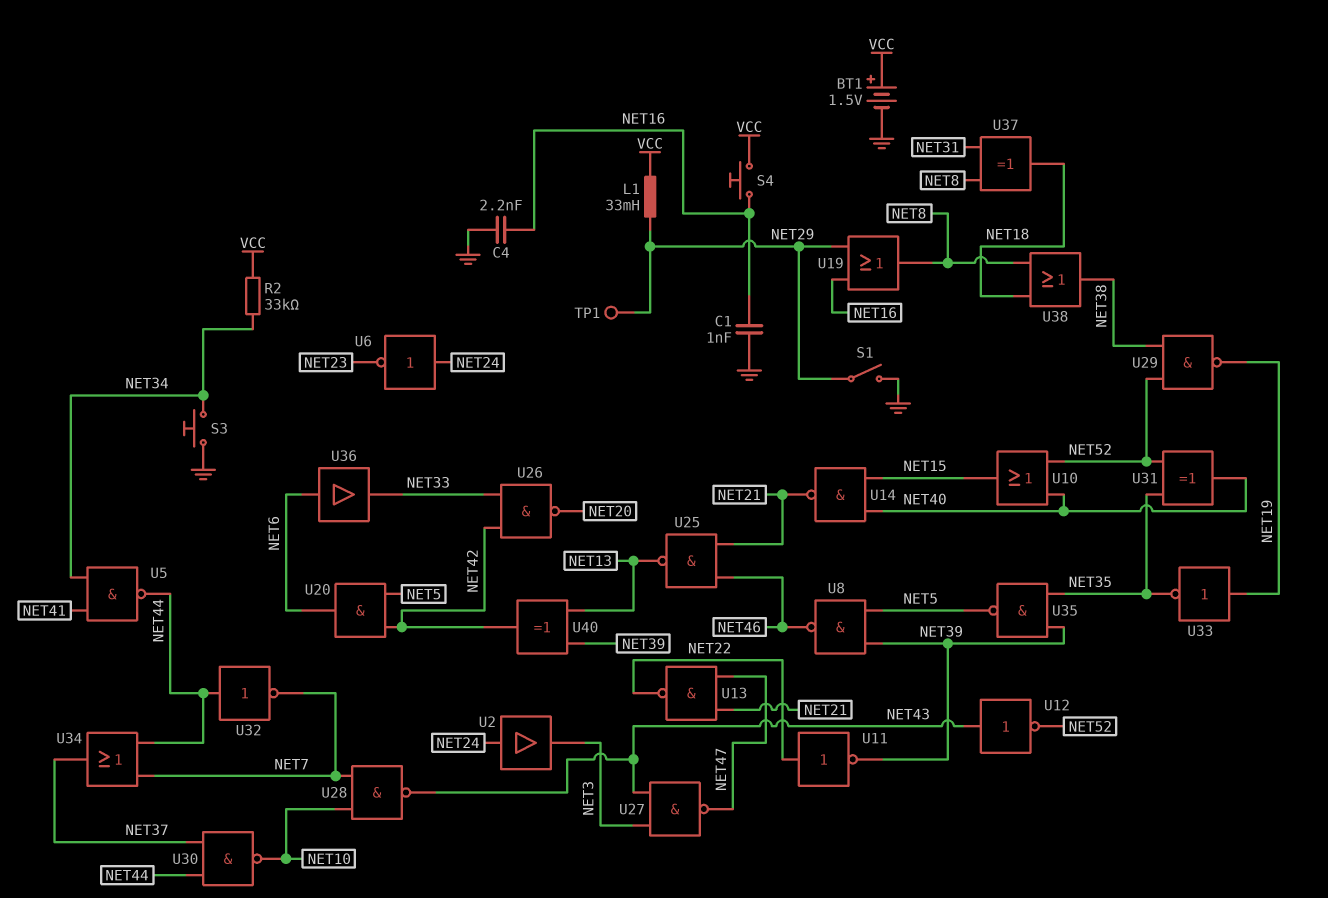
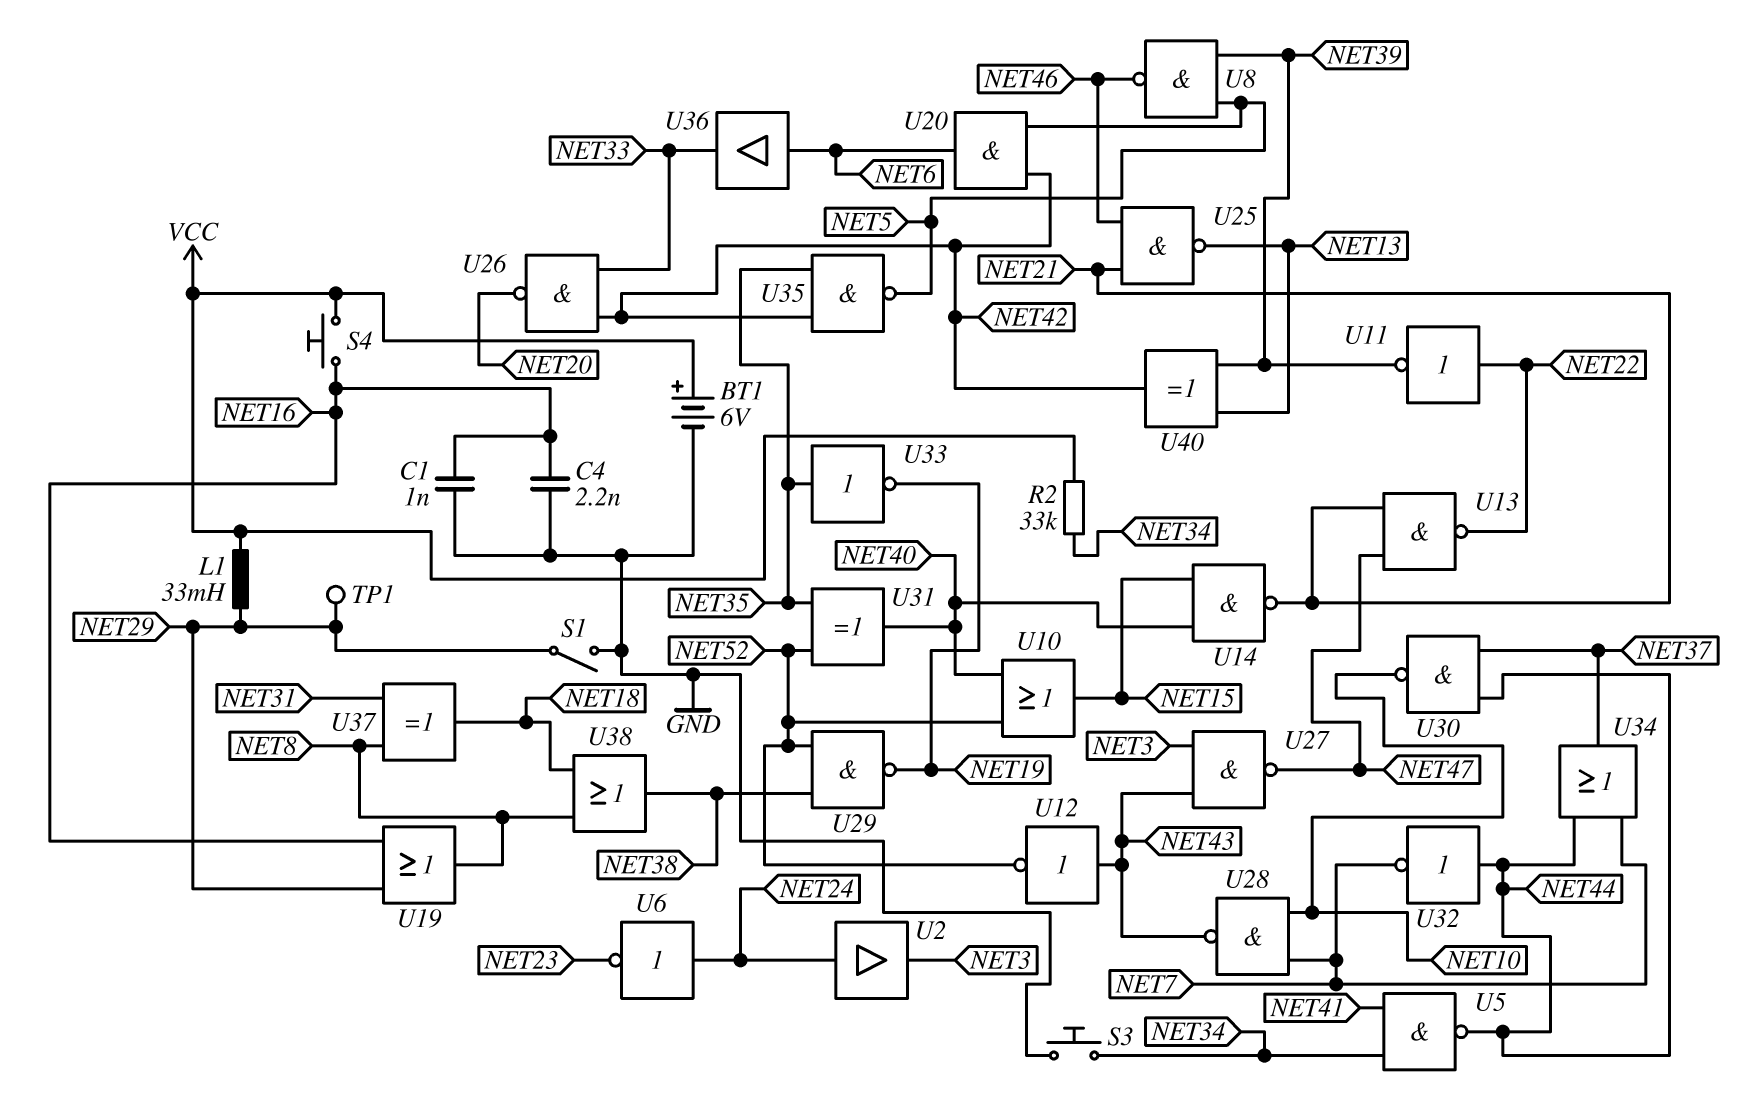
BT1: 1.5V (plus VCC, minus GND) -> 6V (plus VCC, minus GND)
U33: NOT (in NET19, out NET35) -> NOT (in NET35, out NET19)
U35: NAND (in NET35, in NET39, out NET5) -> NAND (in NET35, in NET42, out NET5)

